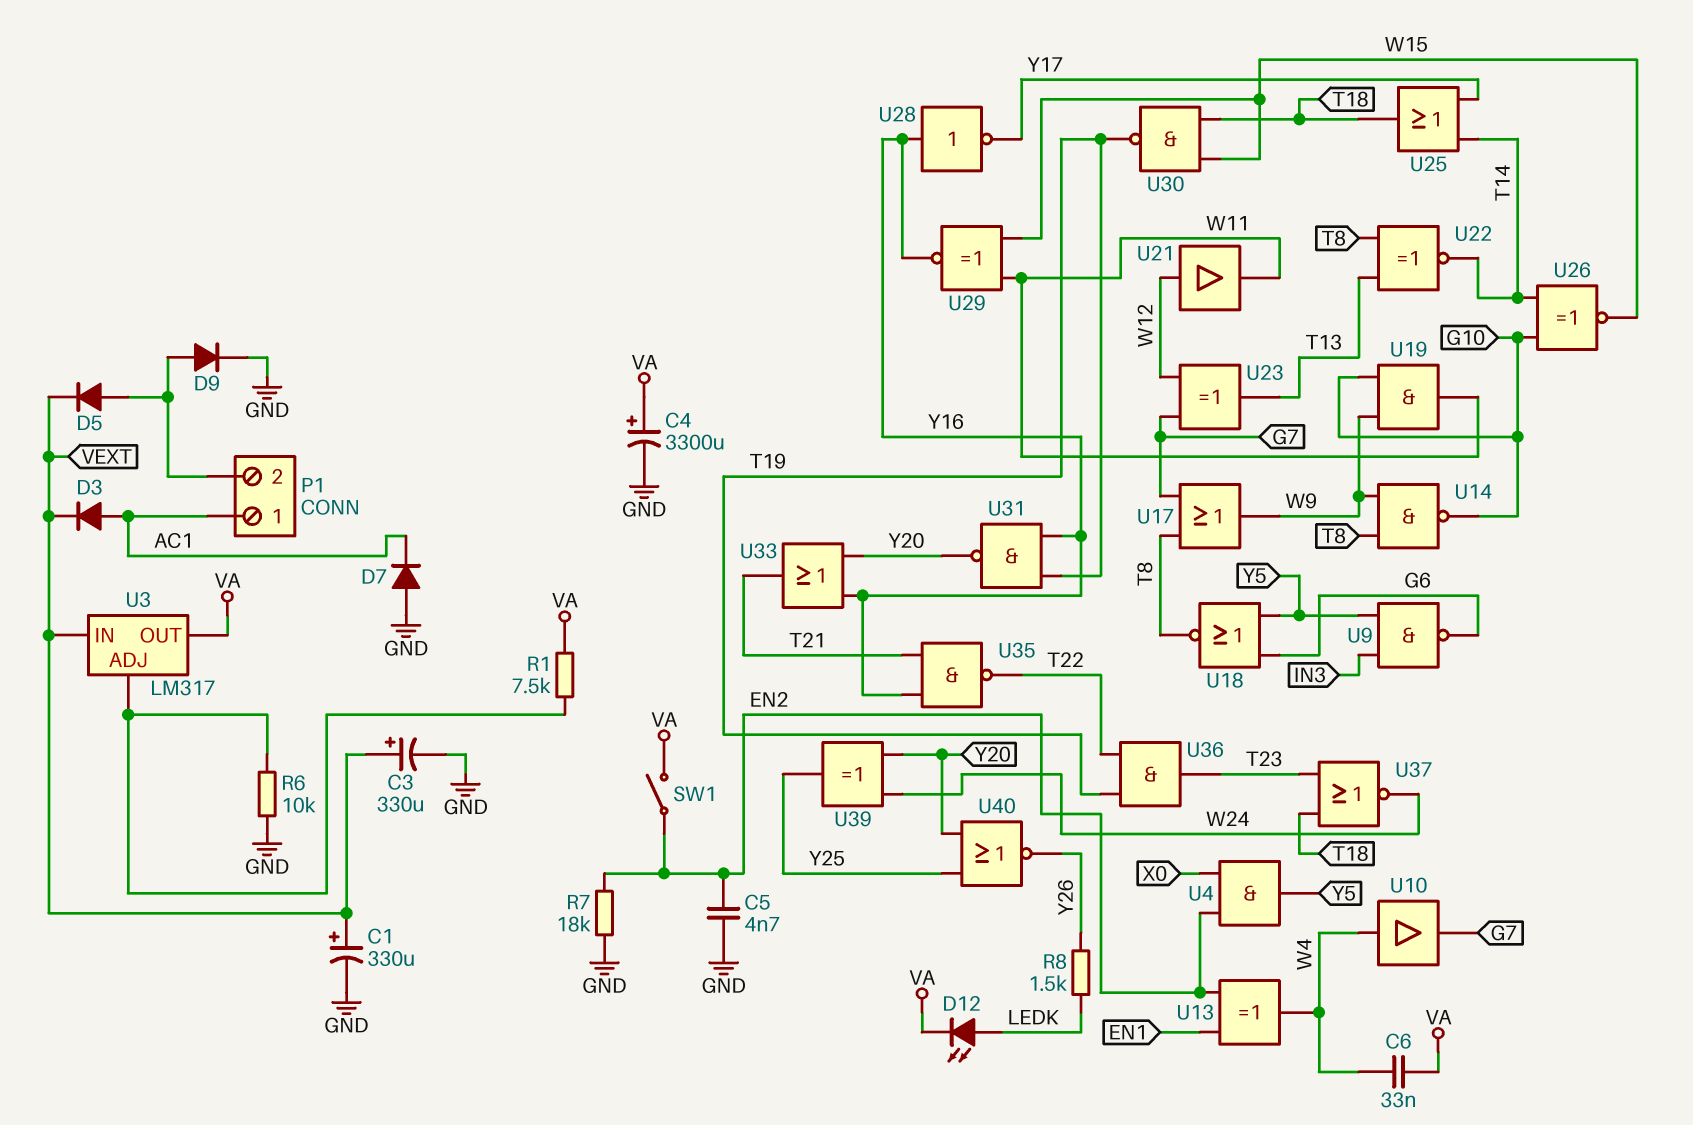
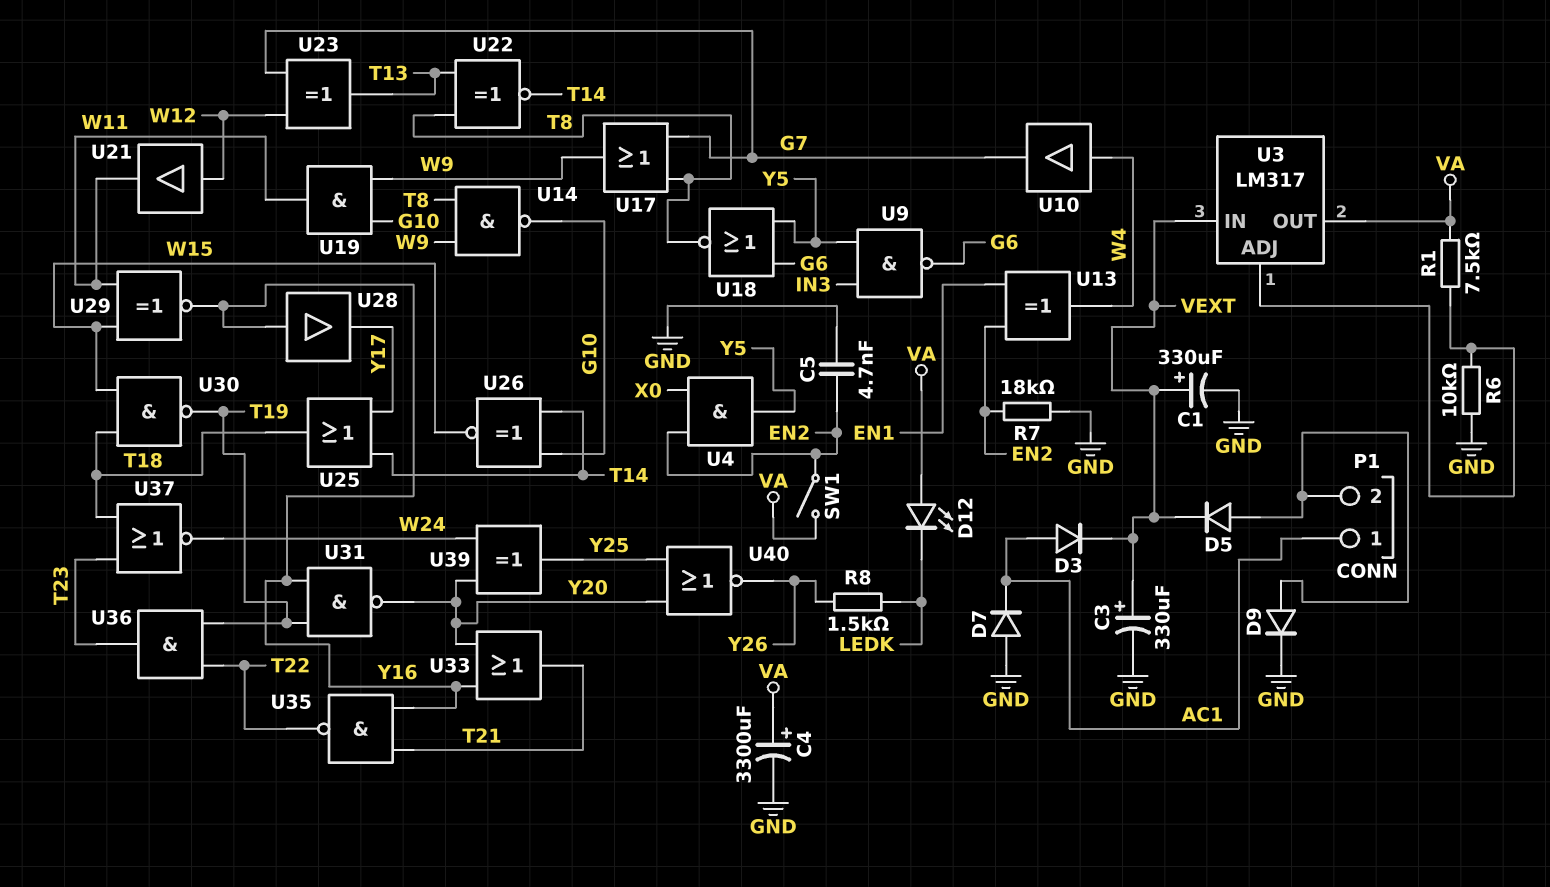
C6: 33nF (VA, W4) -> none
D12: LED (A LEDK, K VA) -> LED (A VA, K LEDK)
U28: NOT (in Y16, out Y17) -> buffer (in Y16, out Y17)

